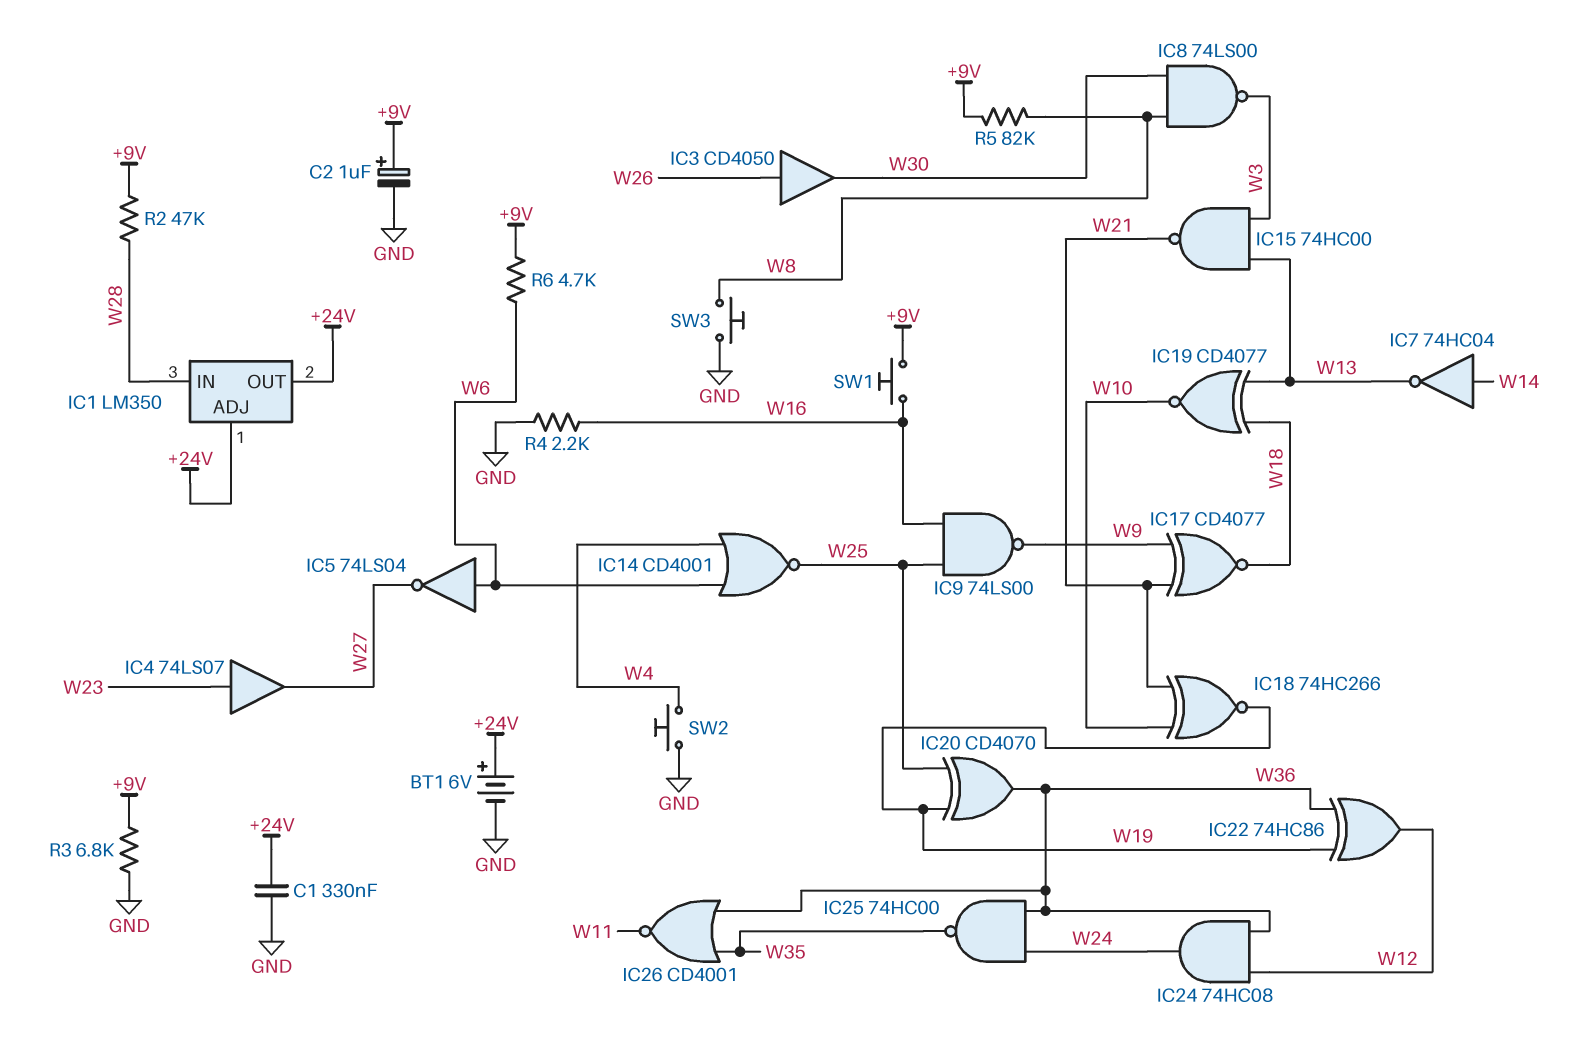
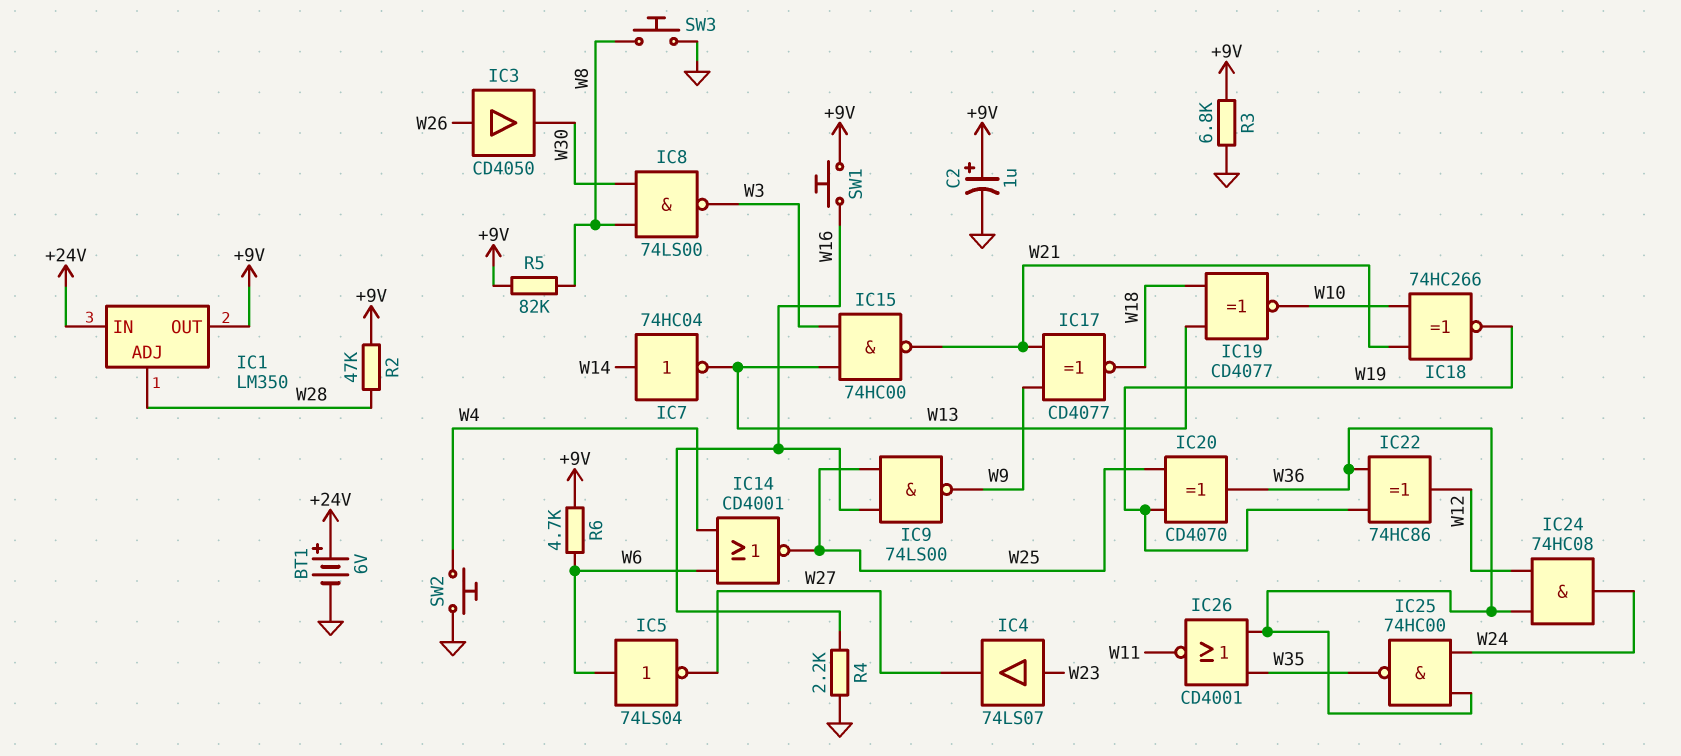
C1: 330nF (+24V, GND) -> none
IC1 pin ADJ: +24V -> W28
IC1 pin IN: W28 -> +24V
IC1 pin OUT: +24V -> +9V

